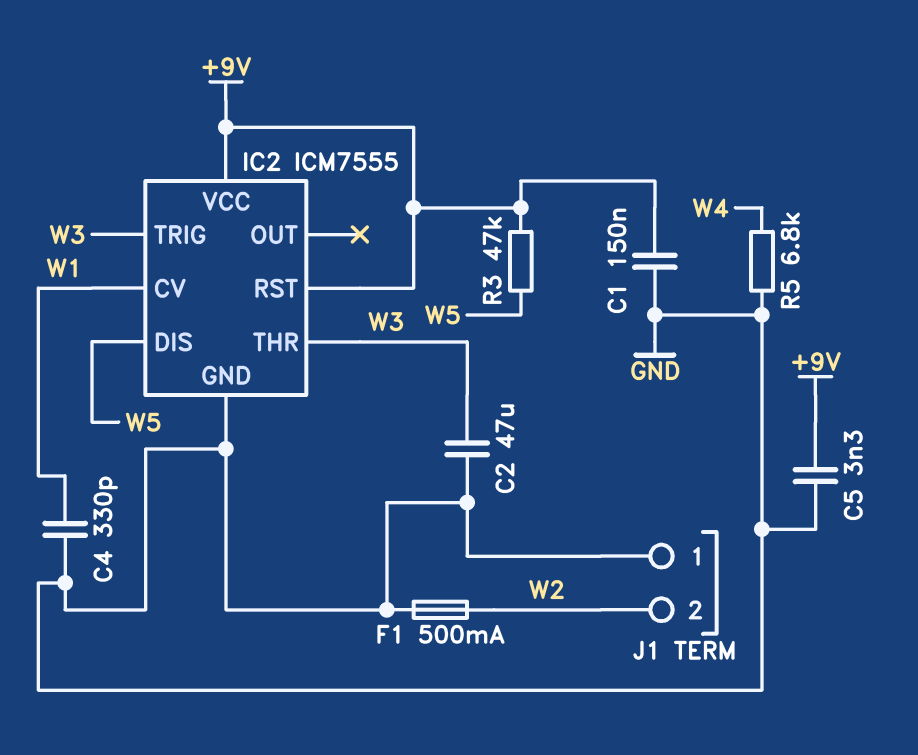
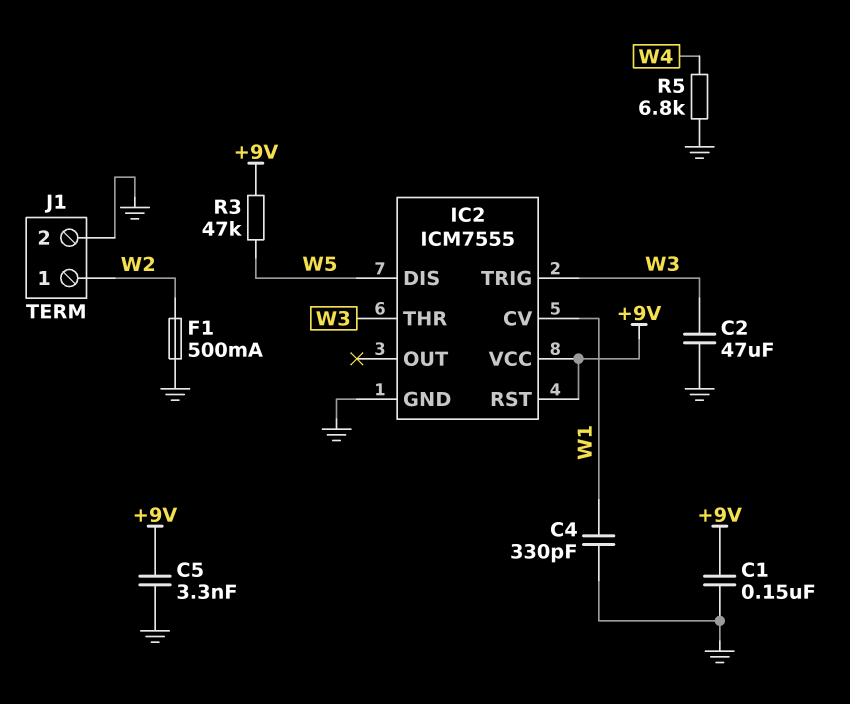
J1 pin 1: GND -> W2
J1 pin 2: W2 -> GND

